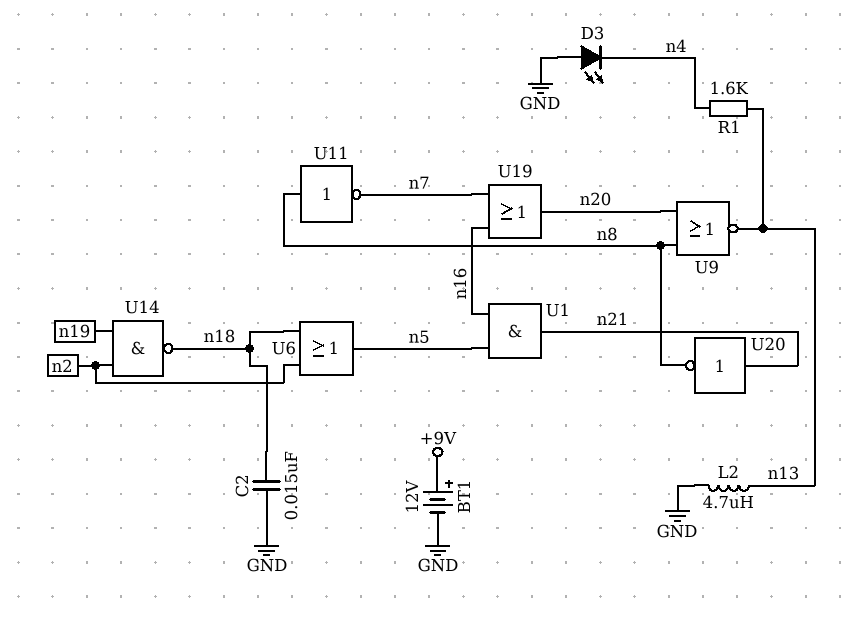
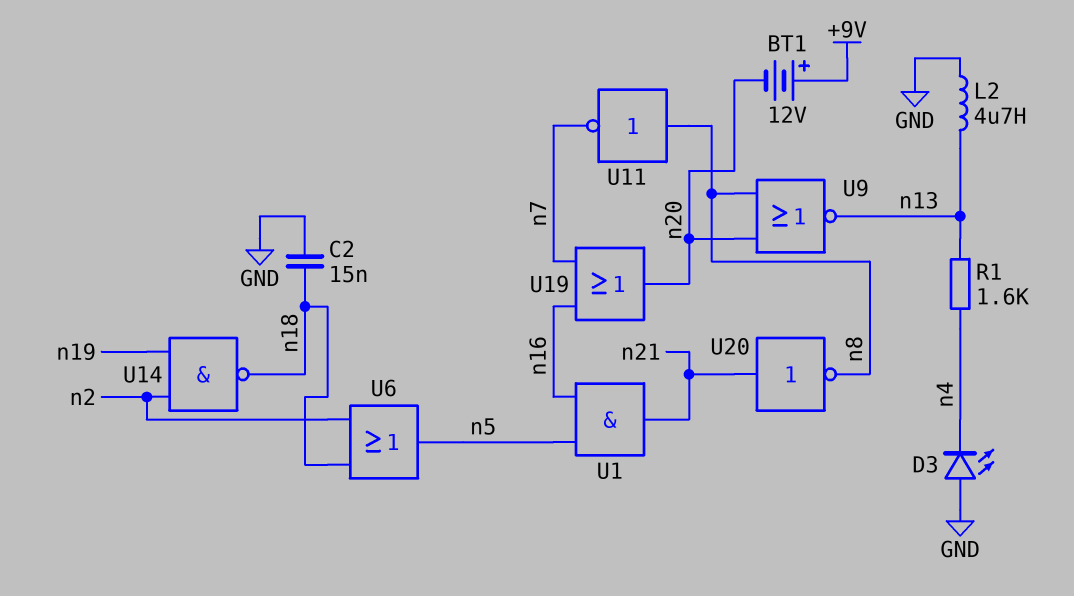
BT1: 12V (plus +9V, minus GND) -> 12V (plus +9V, minus n20)

